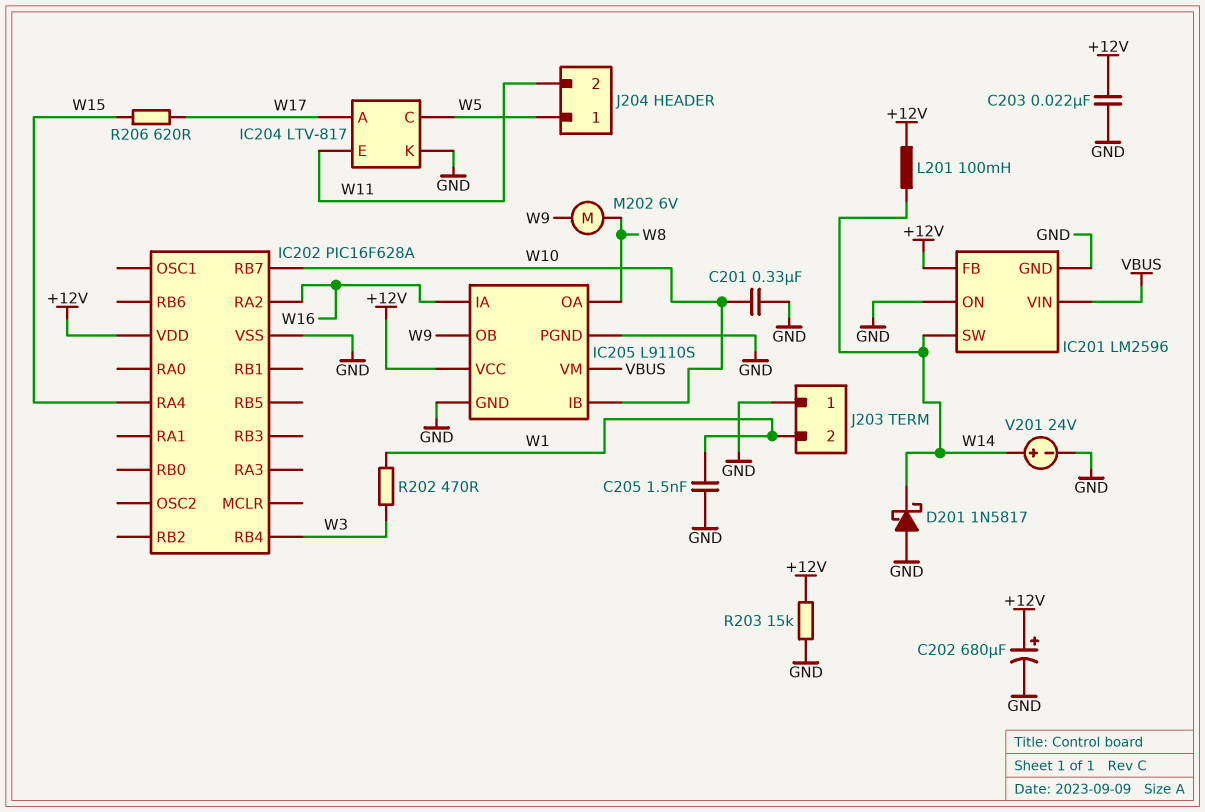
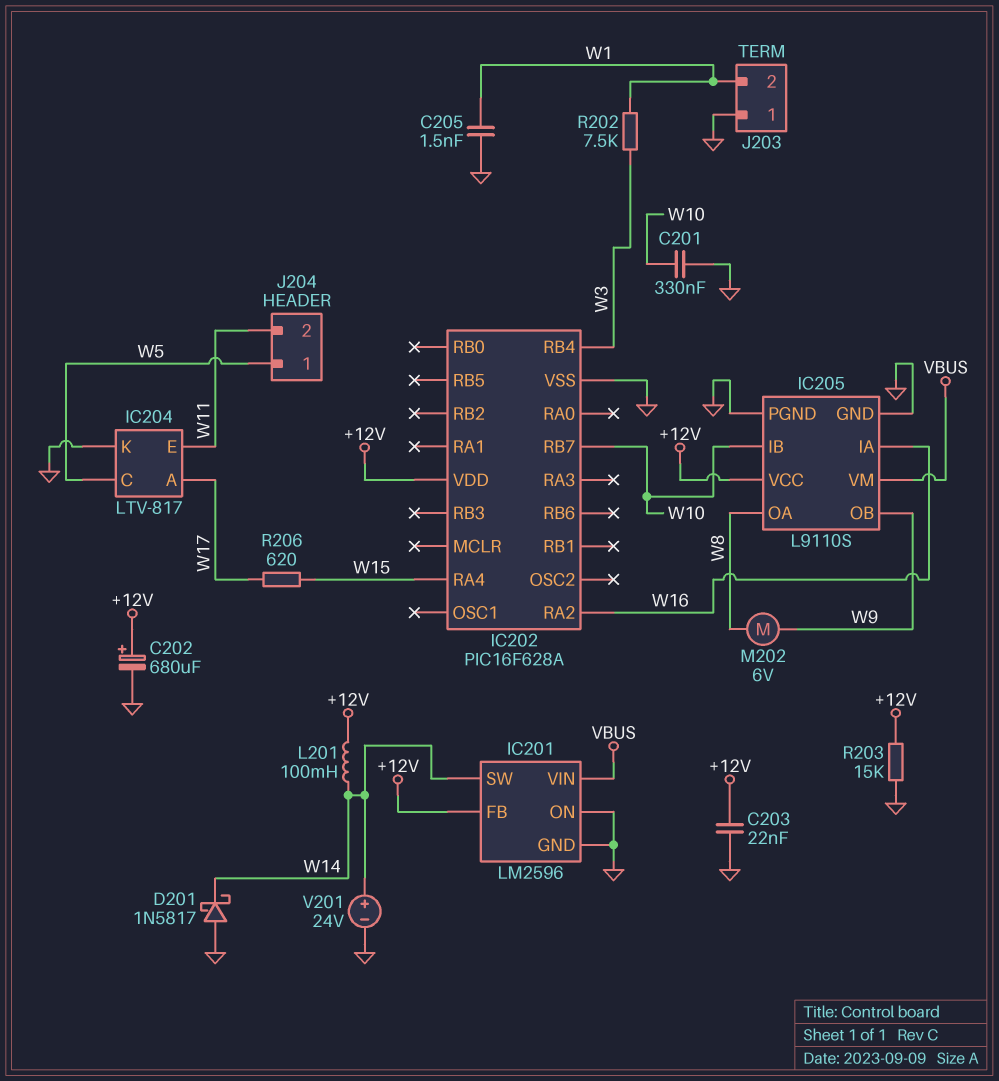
R202: 470 (W1, W3) -> 7.5k (W1, W3)

